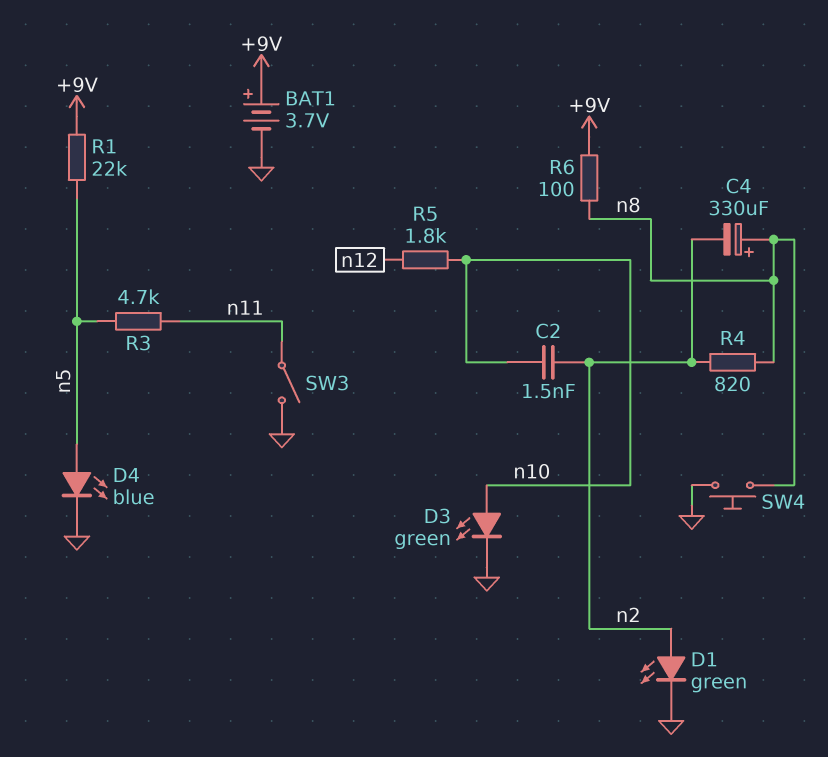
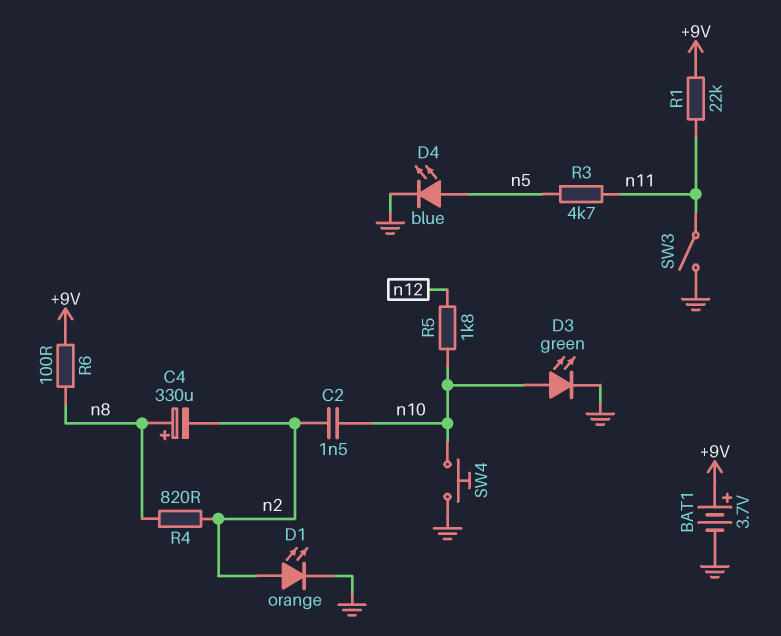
D1: LED green (A n2, K GND) -> LED orange (A n2, K GND)
R1: 22k (+9V, n5) -> 22k (+9V, n11)
SW4: button (GND, n8) -> button (GND, n10)

